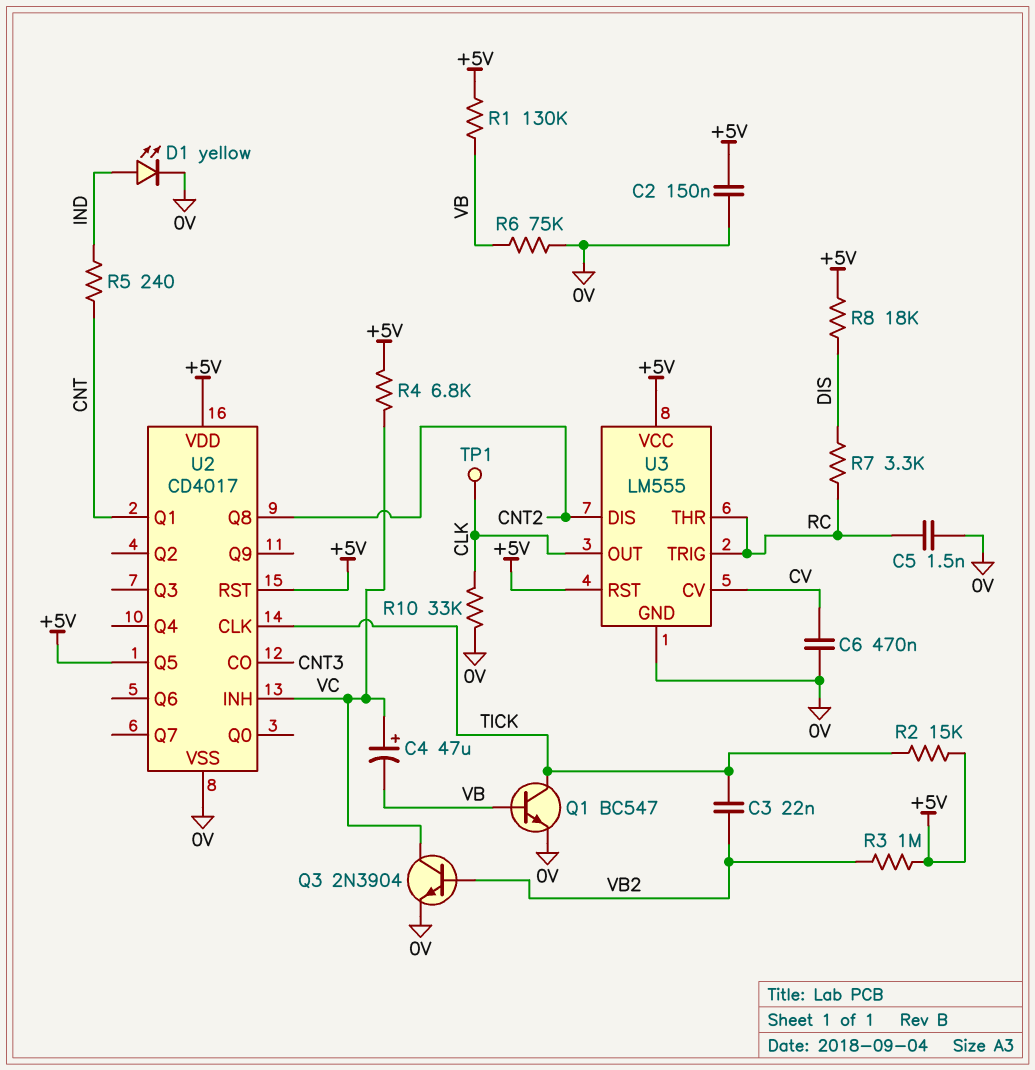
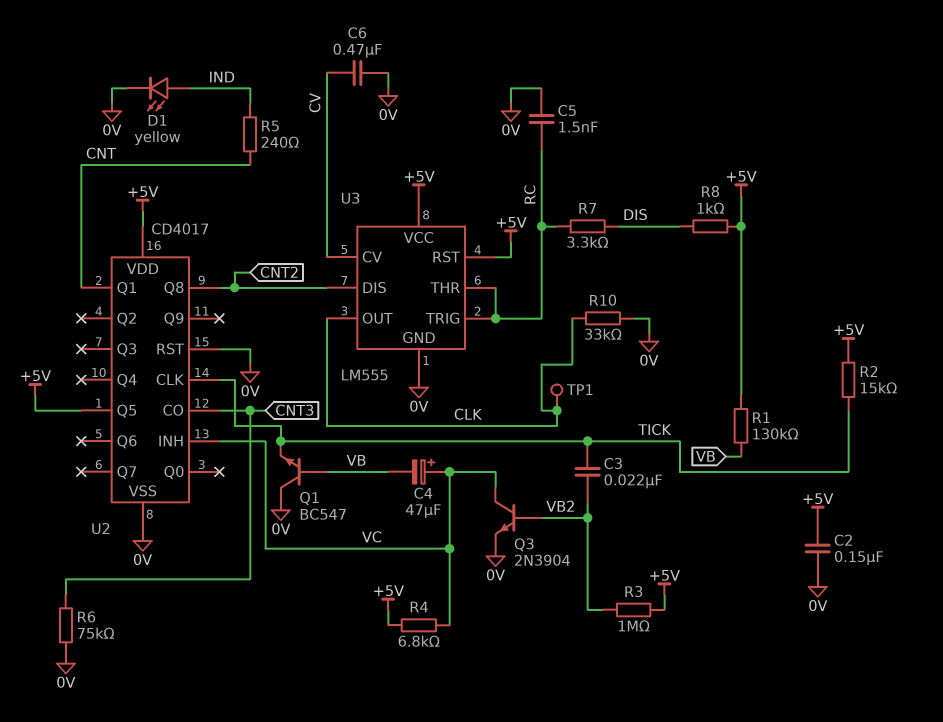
Q1: NPN BC547 (B VB, C TICK, E 0V) -> NPN BC547 (B VB, C 0V, E TICK)
R6: 75k (0V, VB) -> 75k (0V, CNT3)
R8: 18k (+5V, DIS) -> 1k (+5V, DIS)
U2 pin RST: +5V -> 0V

